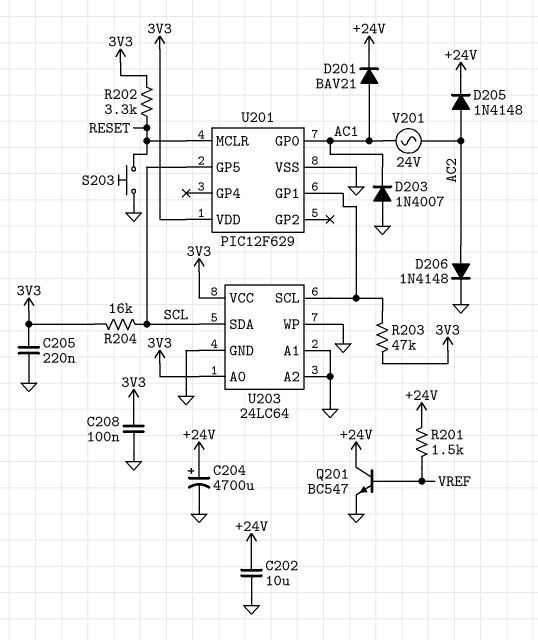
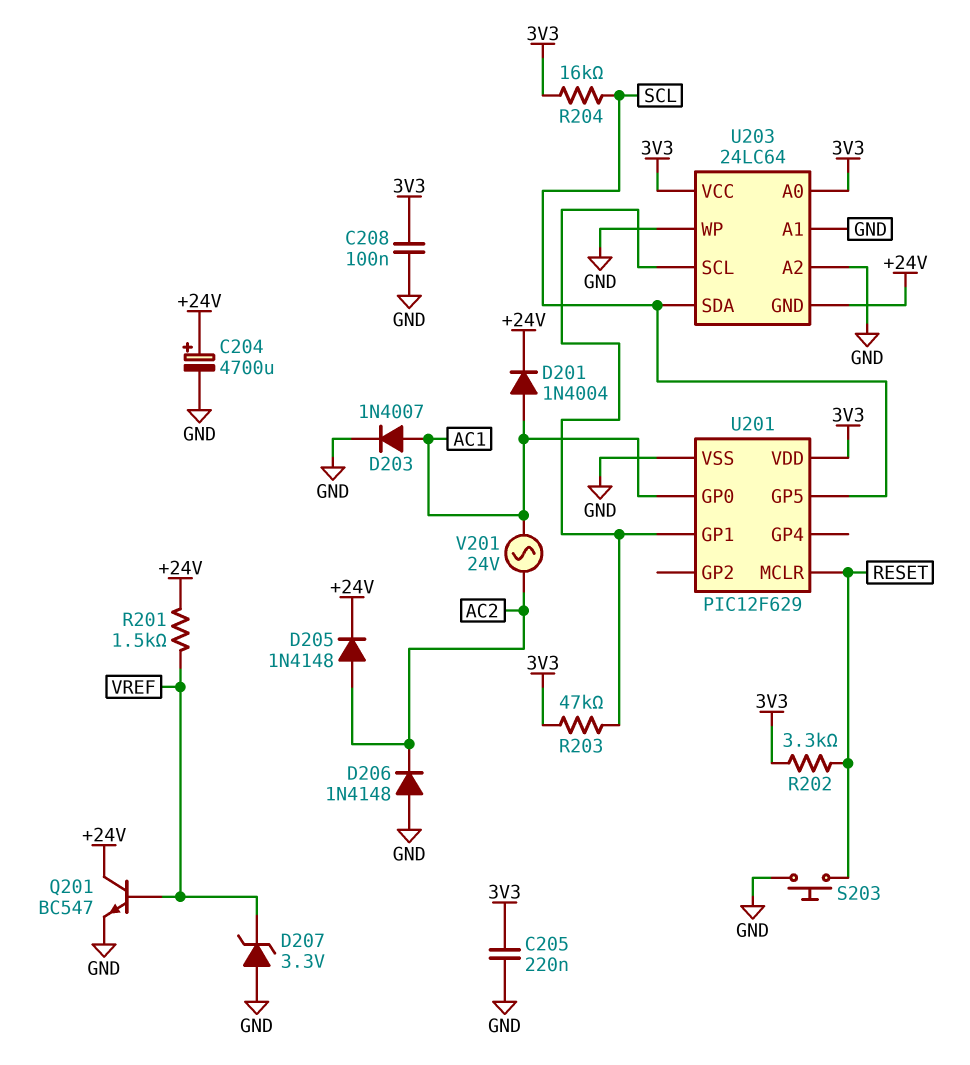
C202: 10uF (+24V, GND) -> none
D201: diode BAV21 (A AC1, K +24V) -> diode 1N4004 (A AC1, K +24V)
D203: diode 1N4007 (A GND, K AC1) -> diode 1N4007 (A AC1, K GND)
D206: diode 1N4148 (A AC2, K GND) -> diode 1N4148 (A GND, K AC2)
D207: none -> zener 3.3V (A GND, K VREF)
U203 pin GND: GND -> +24V

